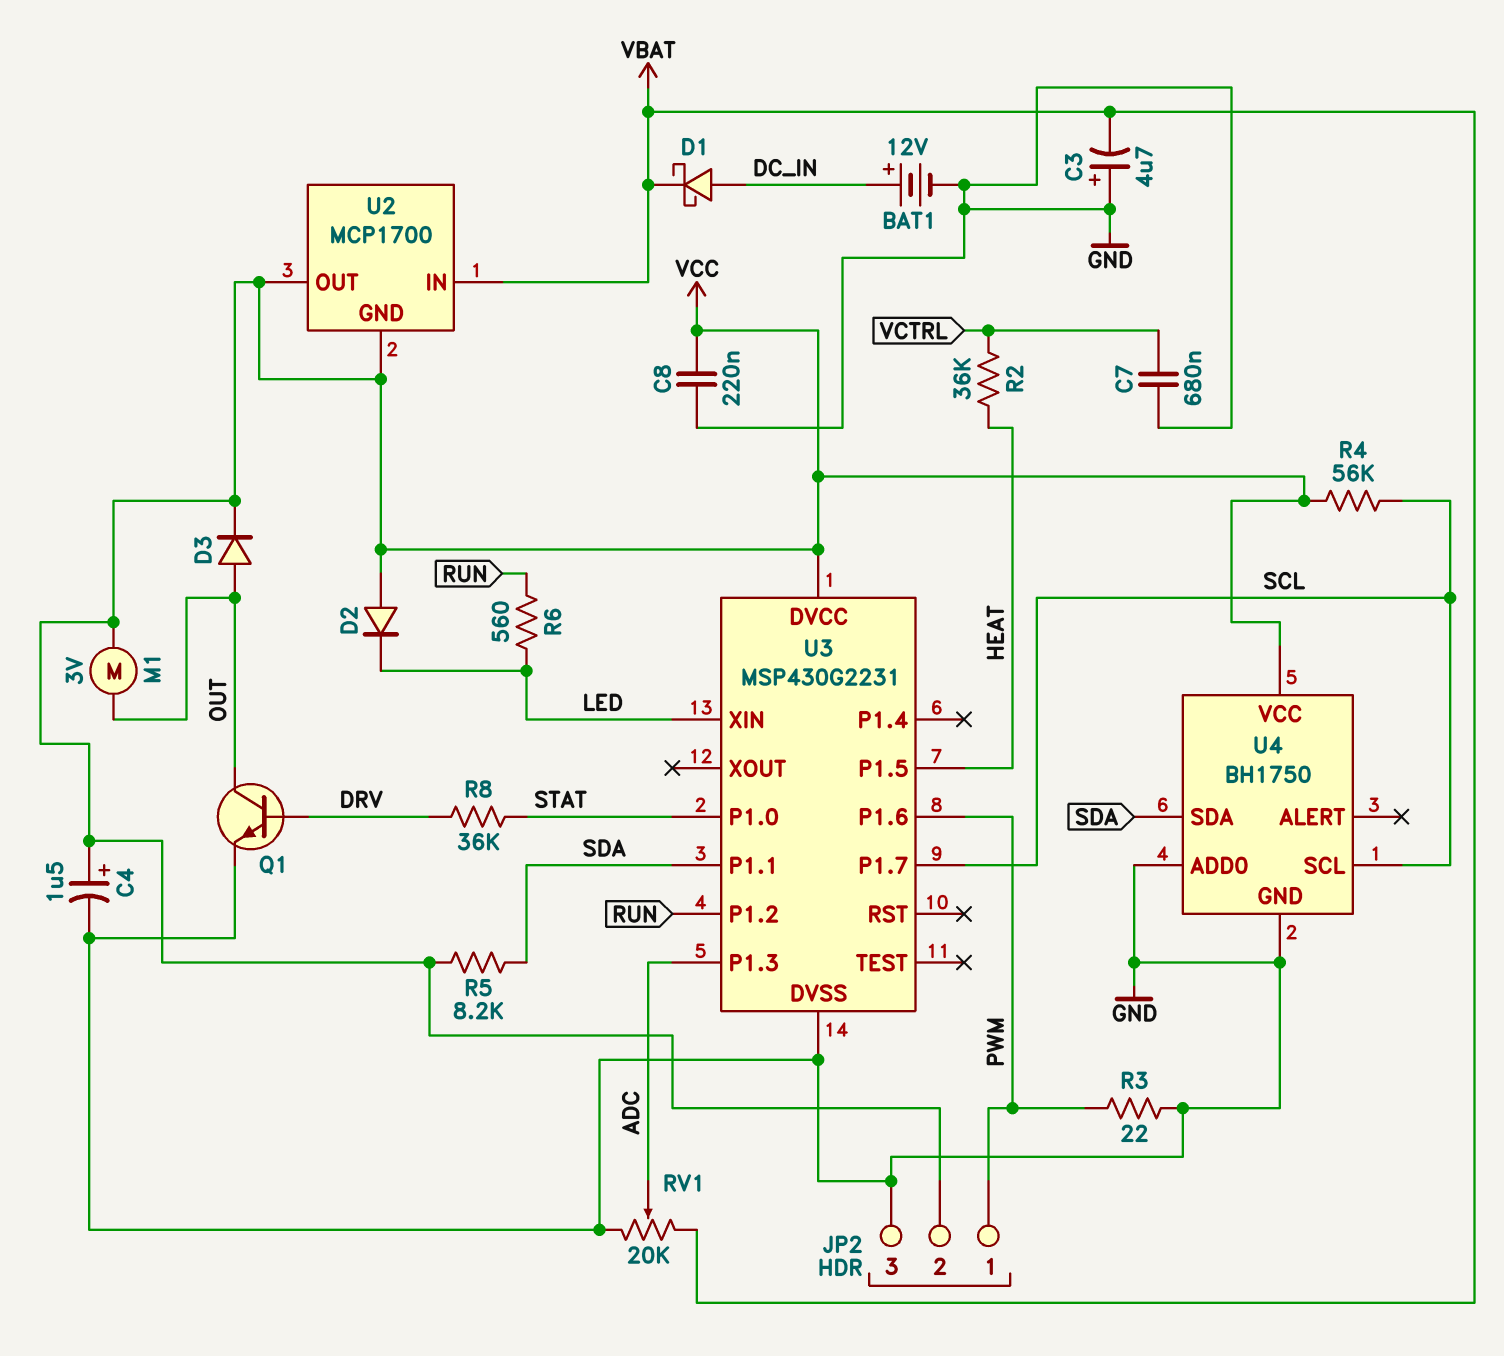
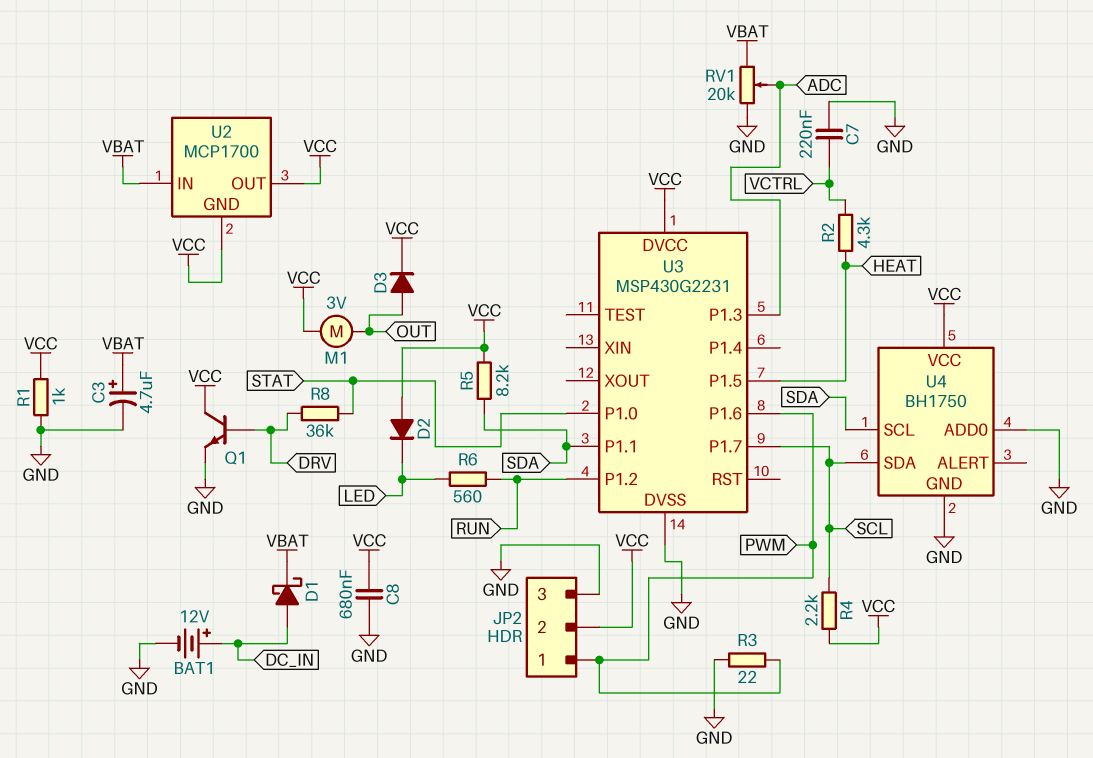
C3: 4.7uF (plus GND, minus VBAT) -> 4.7uF (plus VBAT, minus GND)
C4: 1.5uF (plus VCC, minus GND) -> none
C7: 680nF (GND, VCTRL) -> 220nF (GND, VCTRL)
C8: 220nF (GND, VCC) -> 680nF (GND, VCC)
Q1: NPN (B DRV, C OUT, E GND) -> NPN (B DRV, C VCC, E GND)
R1: none -> 1k (GND, VCC)
R2: 36k (HEAT, VCTRL) -> 4.3k (HEAT, VCTRL)
R4: 56k (SCL, VCC) -> 2.2k (SCL, VCC)
U3 pin XIN: LED -> none
U4 pin SCL: SCL -> SDA
U4 pin SDA: SDA -> SCL

